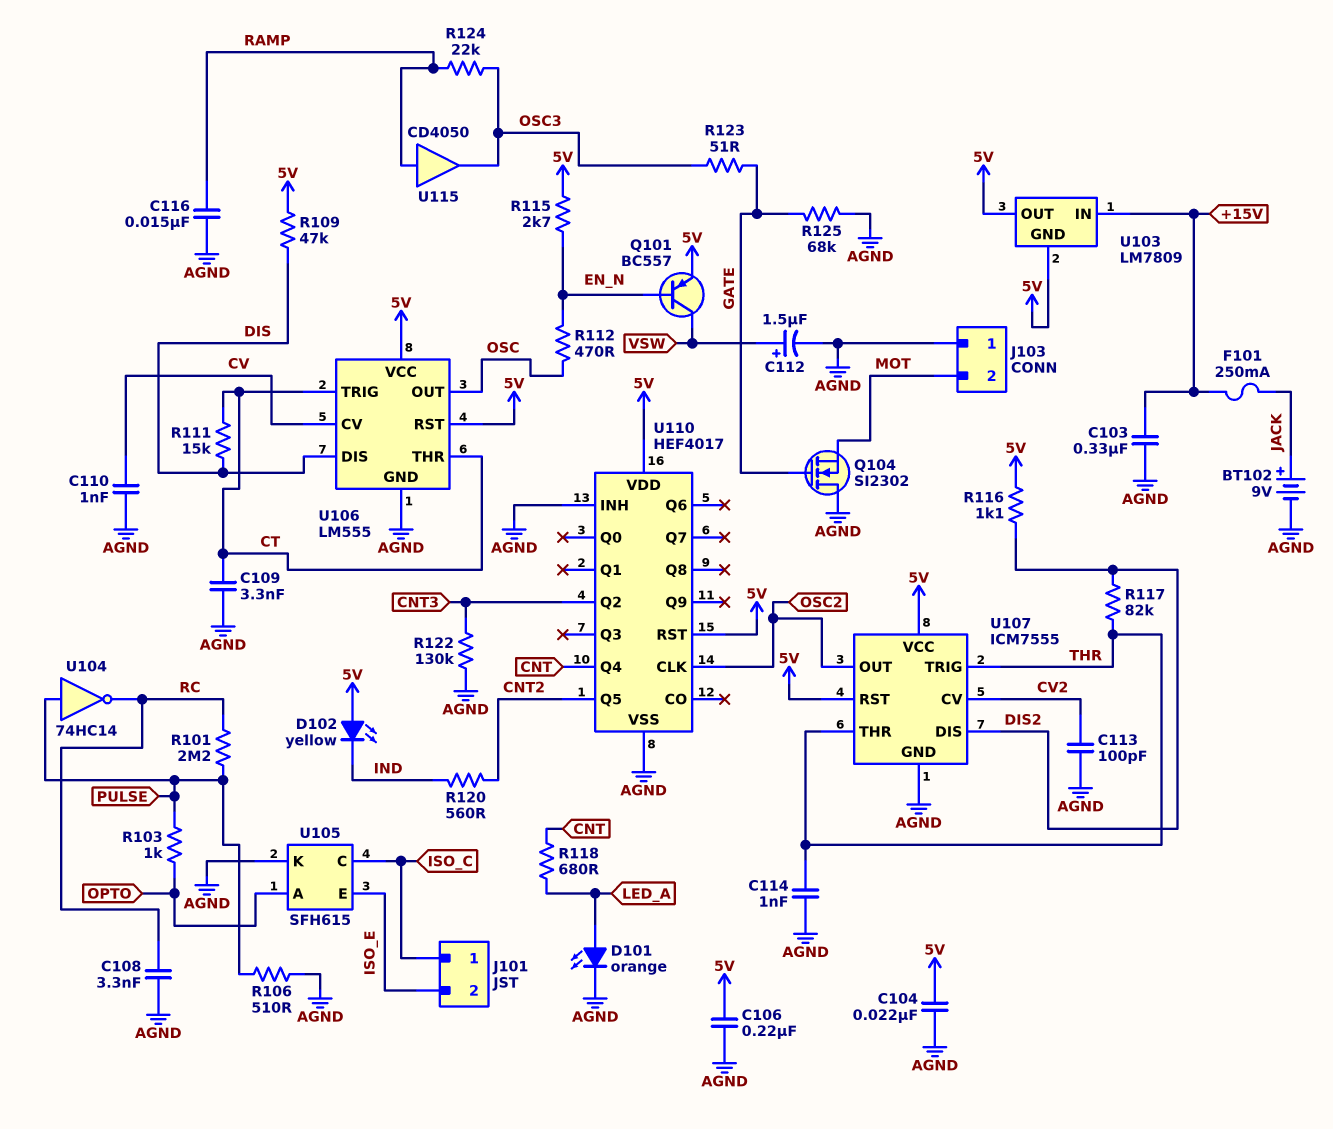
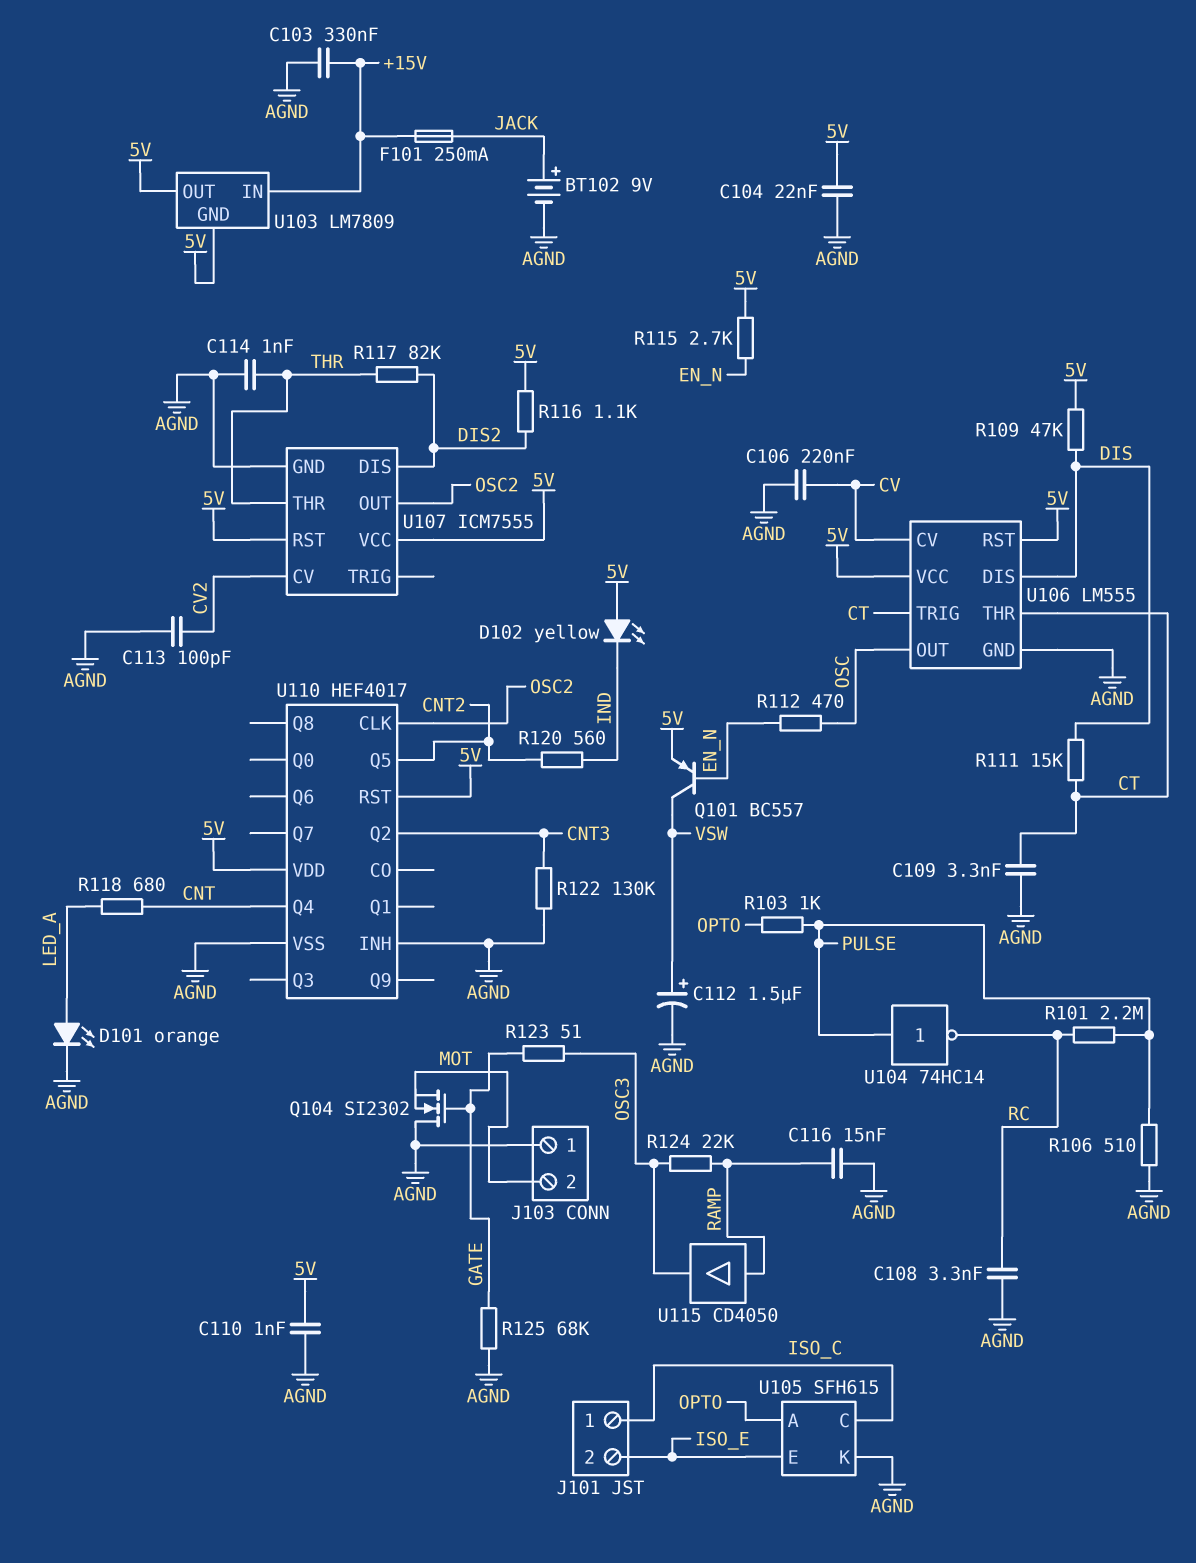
C106: 220nF (5V, AGND) -> 220nF (AGND, CV)
C110: 1nF (AGND, CV) -> 1nF (5V, AGND)
U107 pin TRIG: THR -> none

